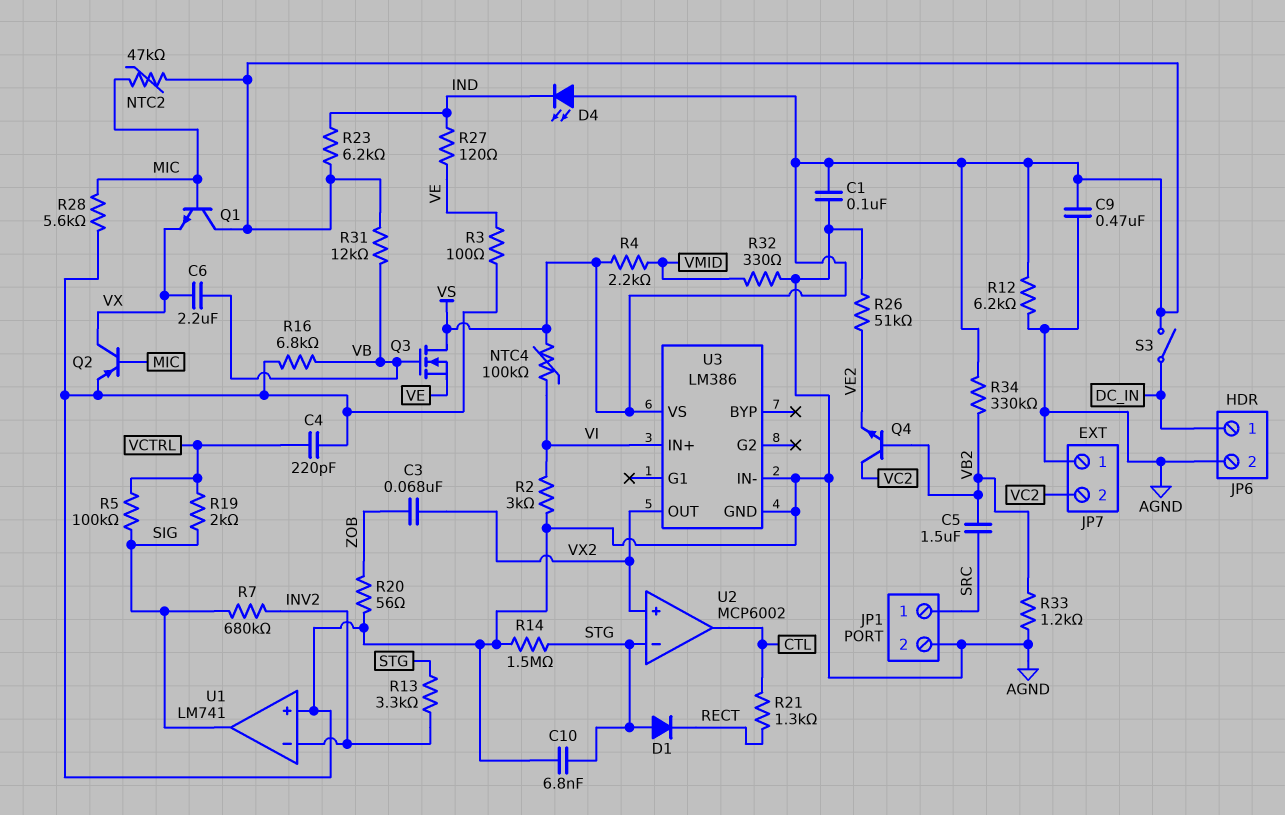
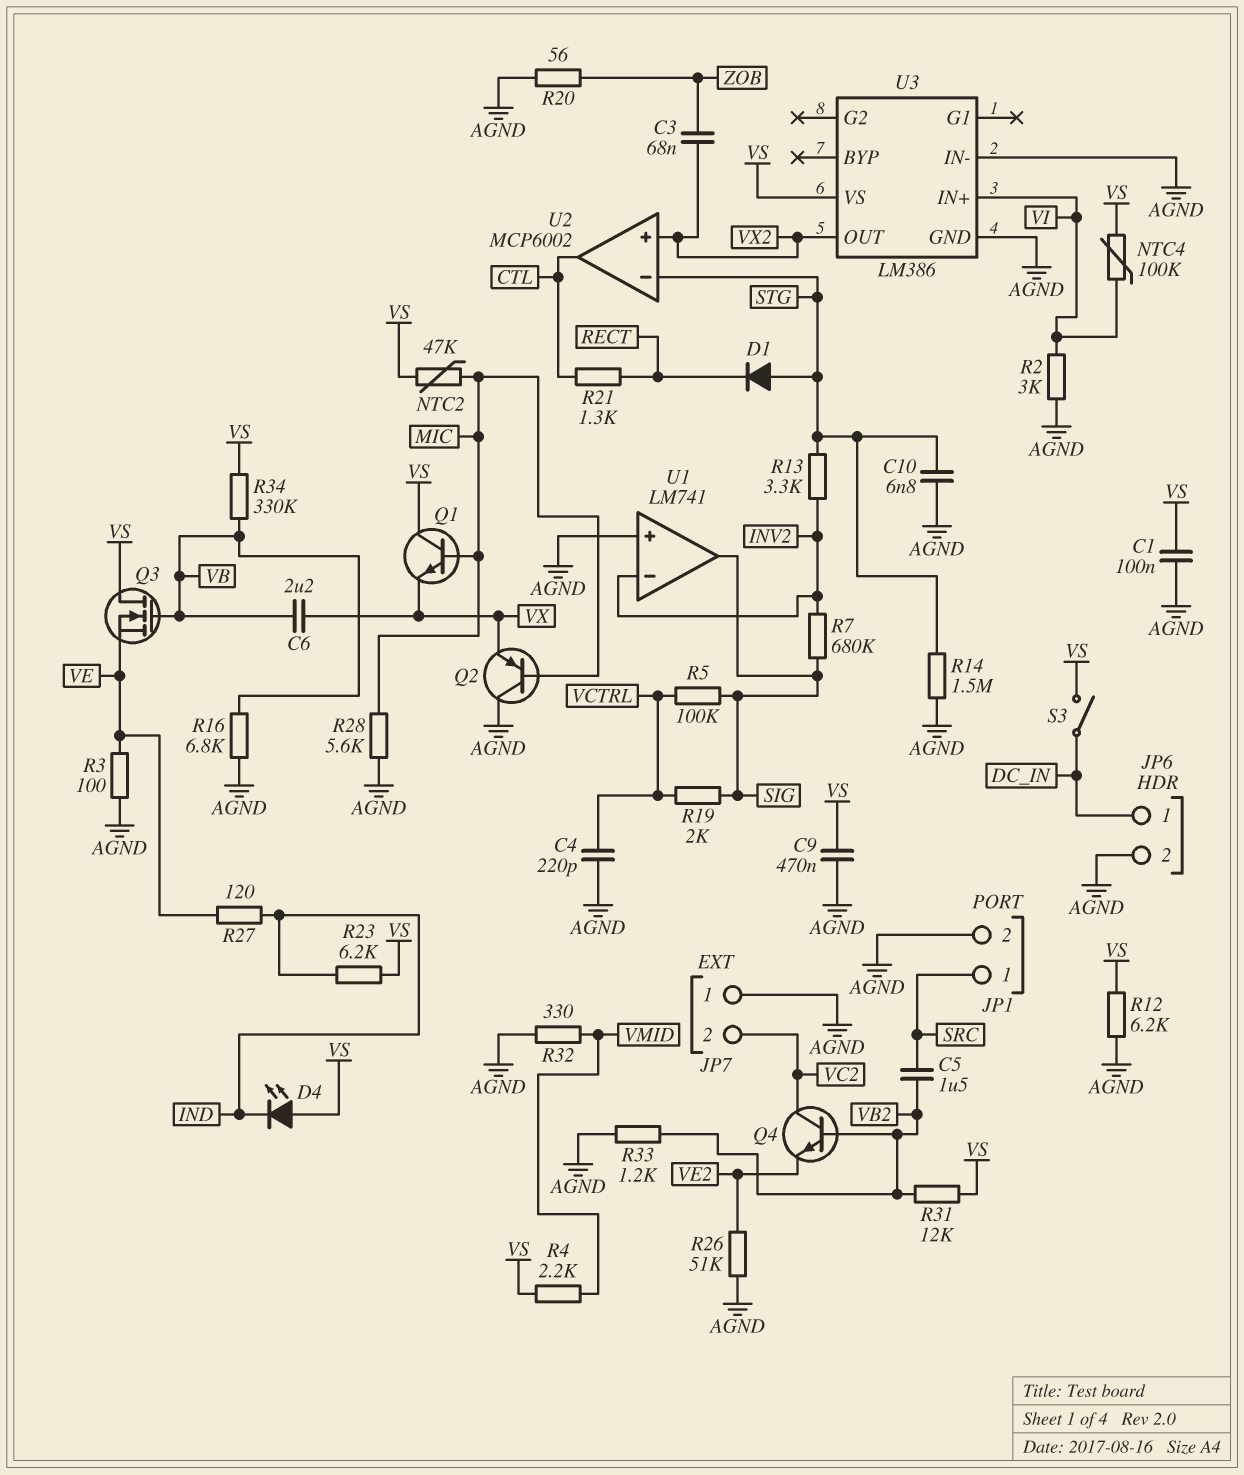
Q2: PNP (B MIC, C VX, E AGND) -> PNP (B MIC, C AGND, E VX)
R31: 12k (VB, VS) -> 12k (VB2, VS)
R34: 330k (VB2, VS) -> 330k (VB, VS)

